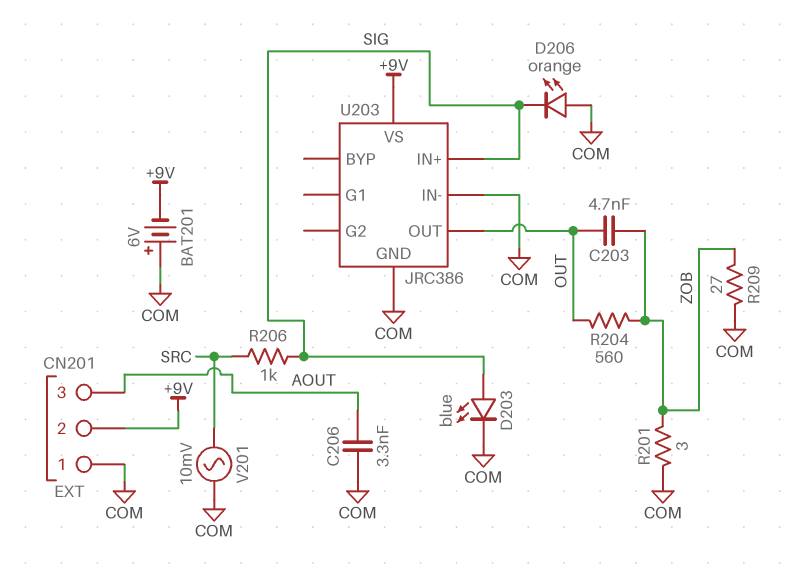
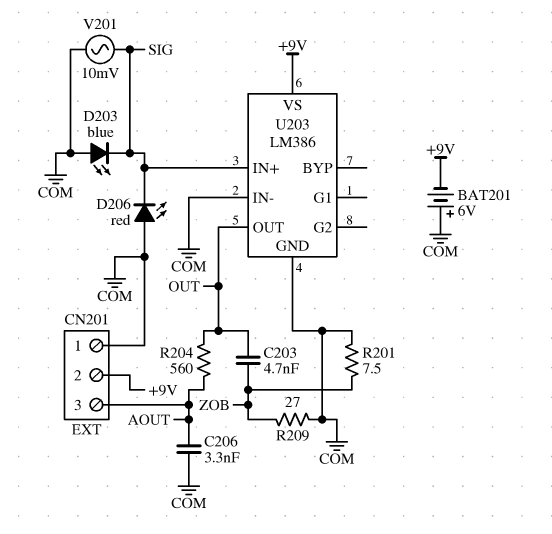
D203: LED blue (A SIG, K COM) -> LED blue (A COM, K SIG)
D206: LED orange (A COM, K SIG) -> LED red (A COM, K SIG)
R201: 3 (COM, ZOB) -> 7.5 (COM, ZOB)
R204: 560 (OUT, ZOB) -> 560 (AOUT, OUT)
R206: 1k (SIG, SRC) -> none
U203: JRC386 -> LM386
V201: AC 10mV (COM, SRC) -> AC 10mV (COM, SIG)

